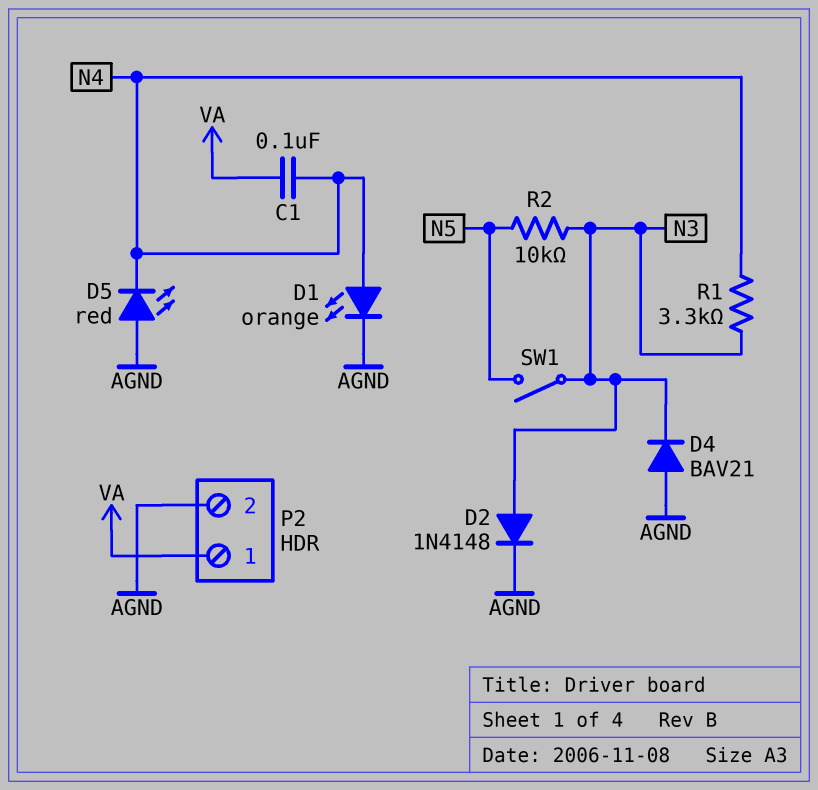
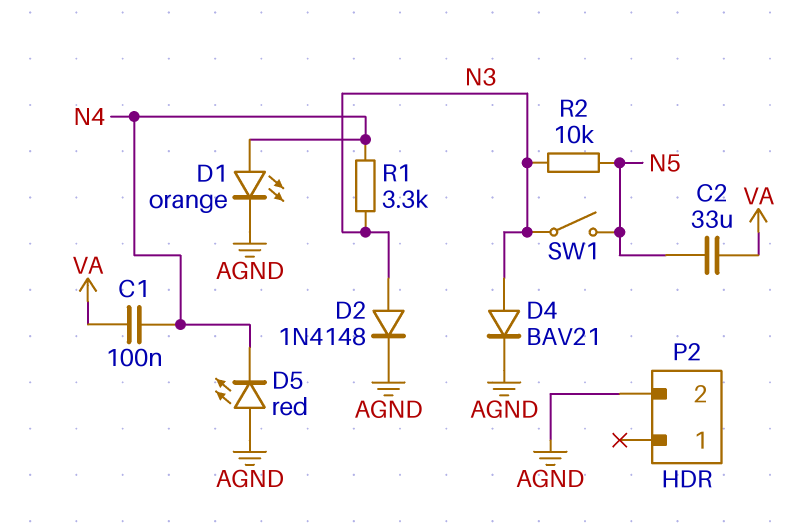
C2: none -> 33uF (N5, VA)
D4: diode BAV21 (A AGND, K N3) -> diode BAV21 (A N3, K AGND)
P2 pin 1: VA -> none

